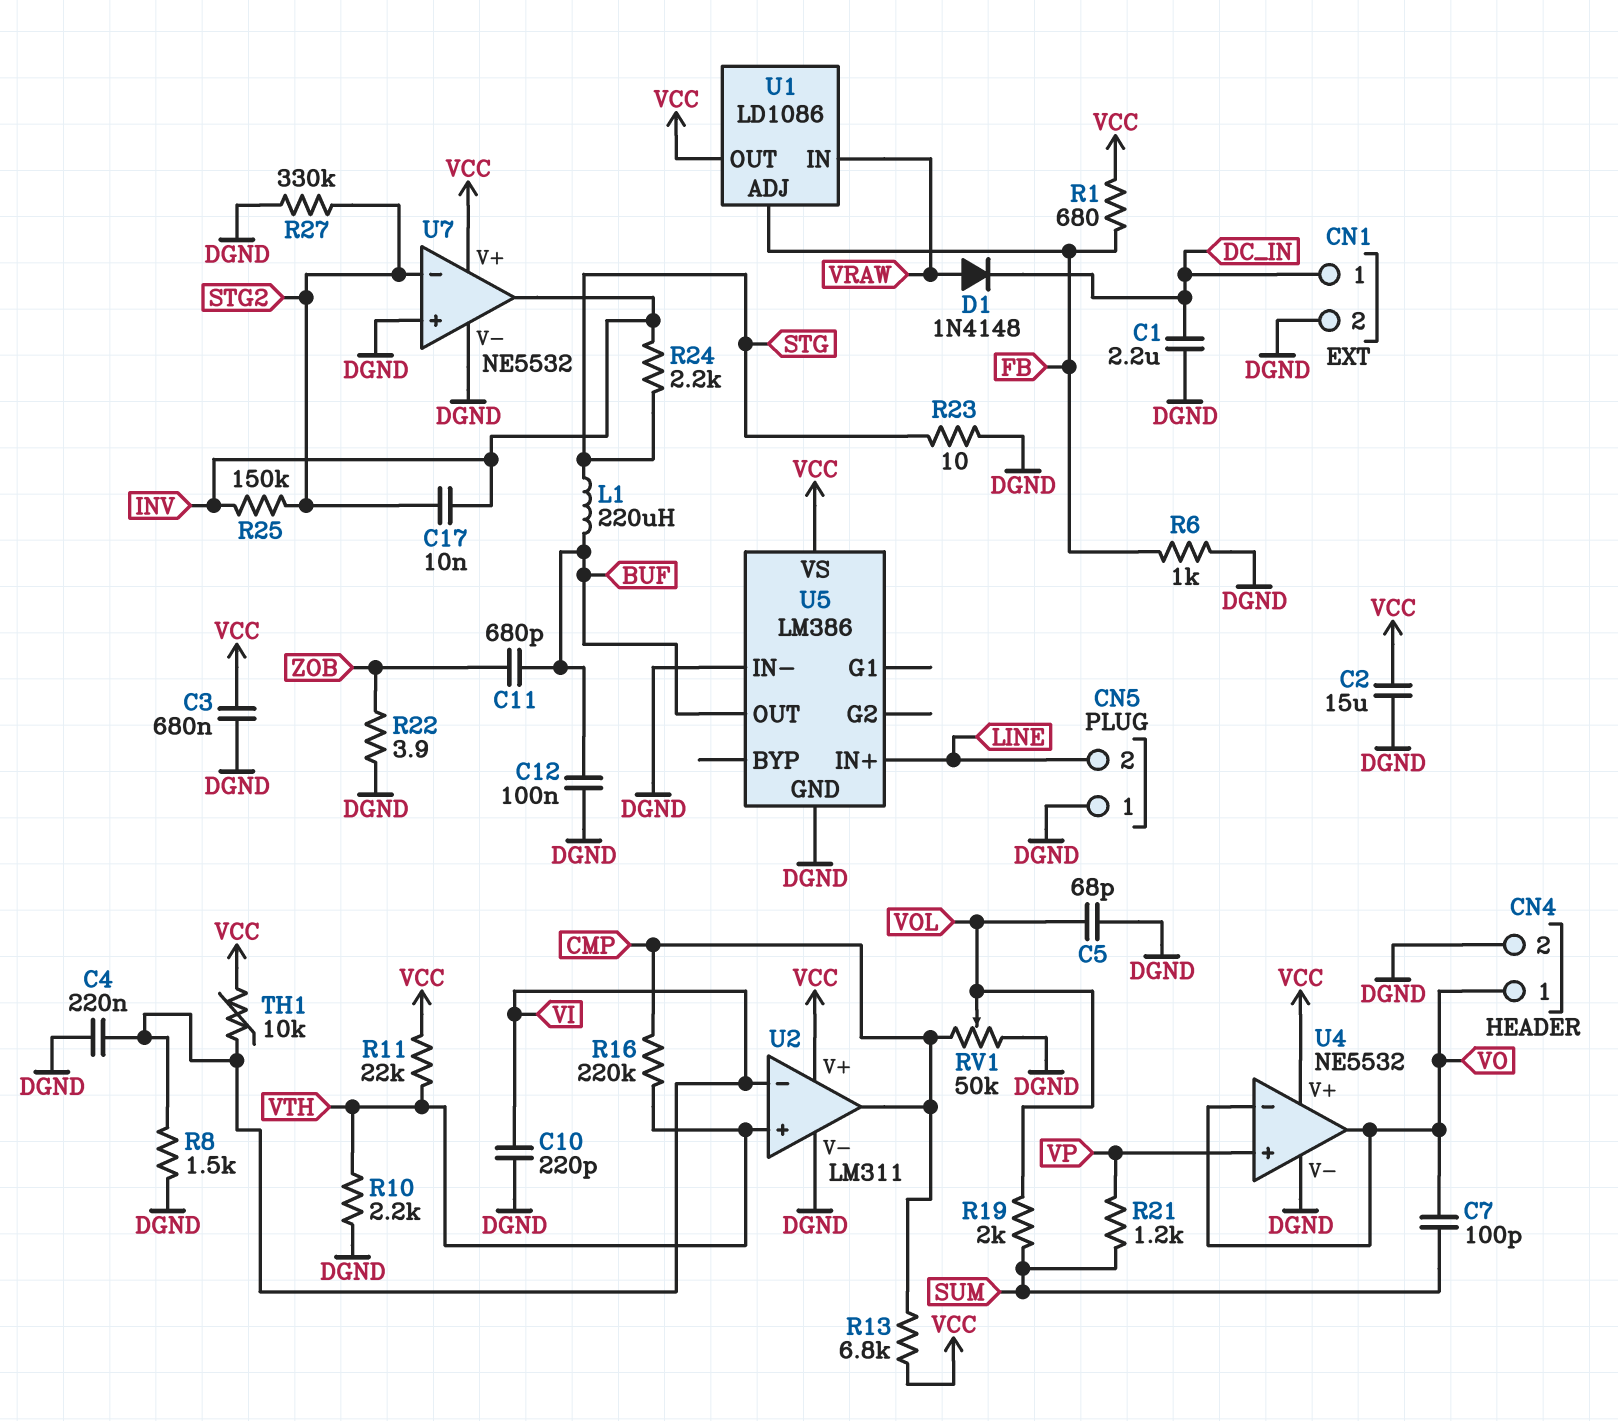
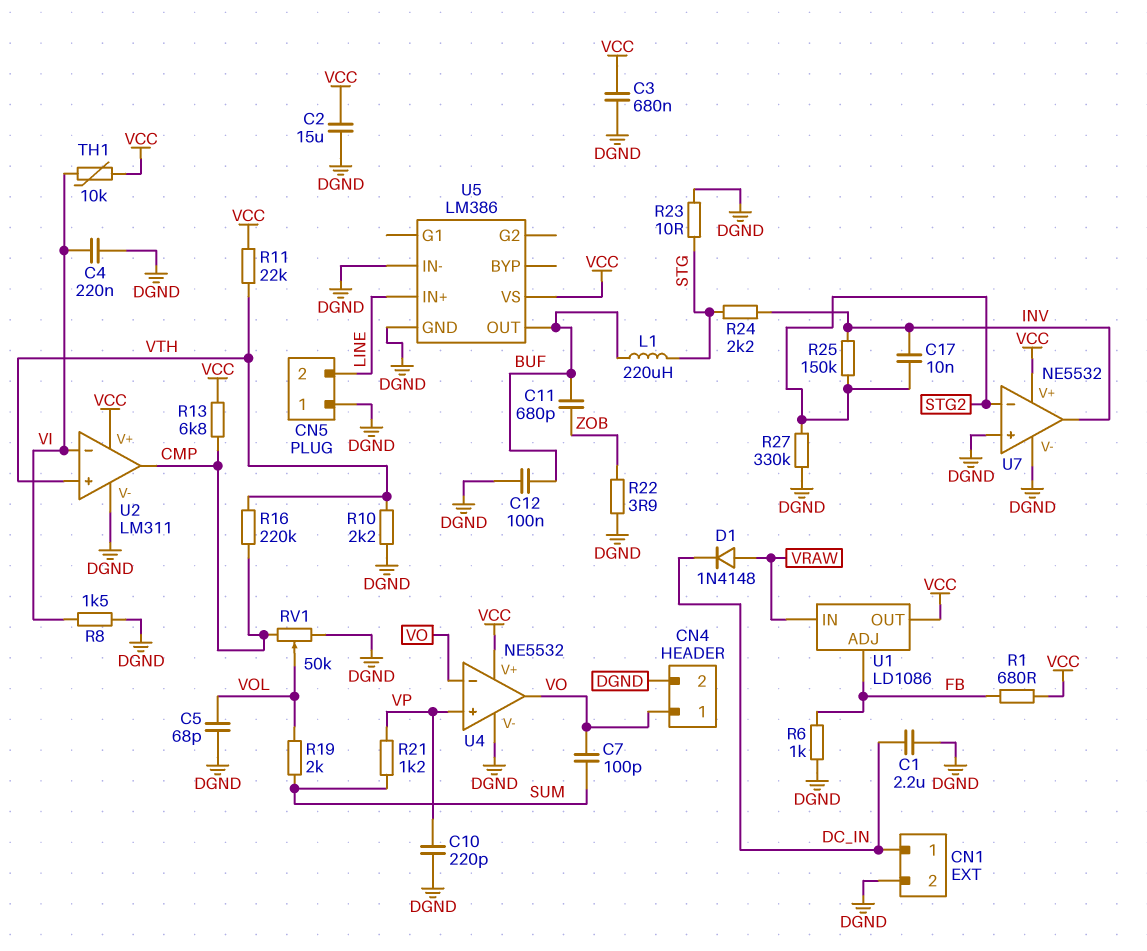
C10: 220pF (DGND, VI) -> 220pF (DGND, VP)

